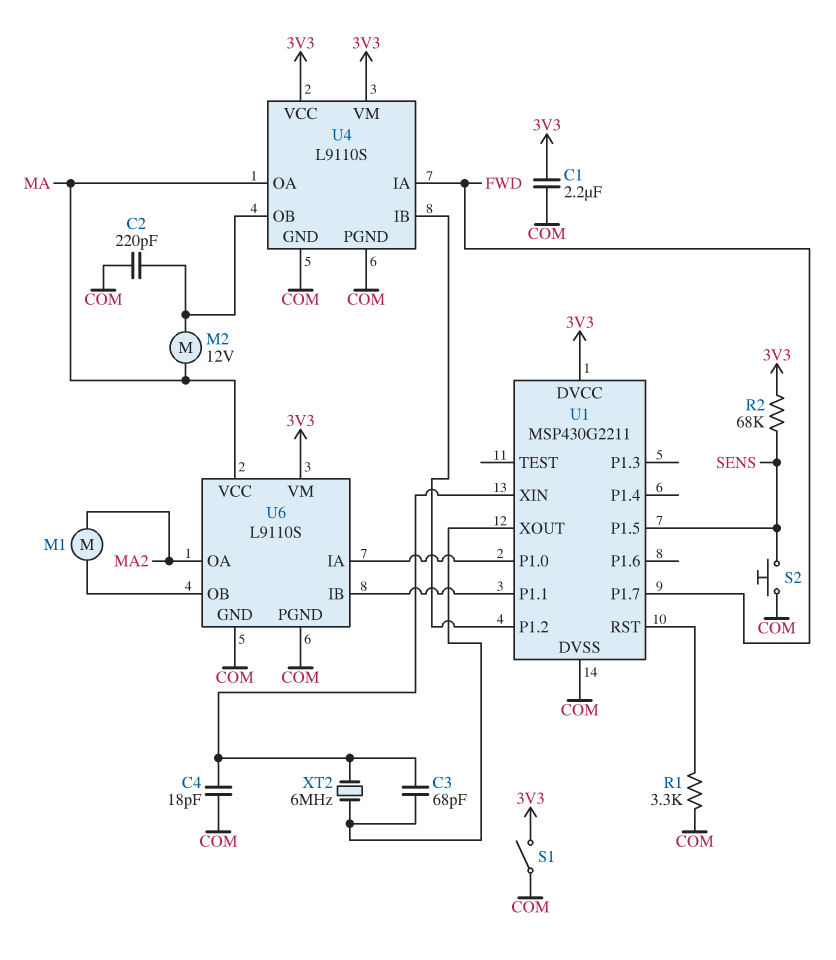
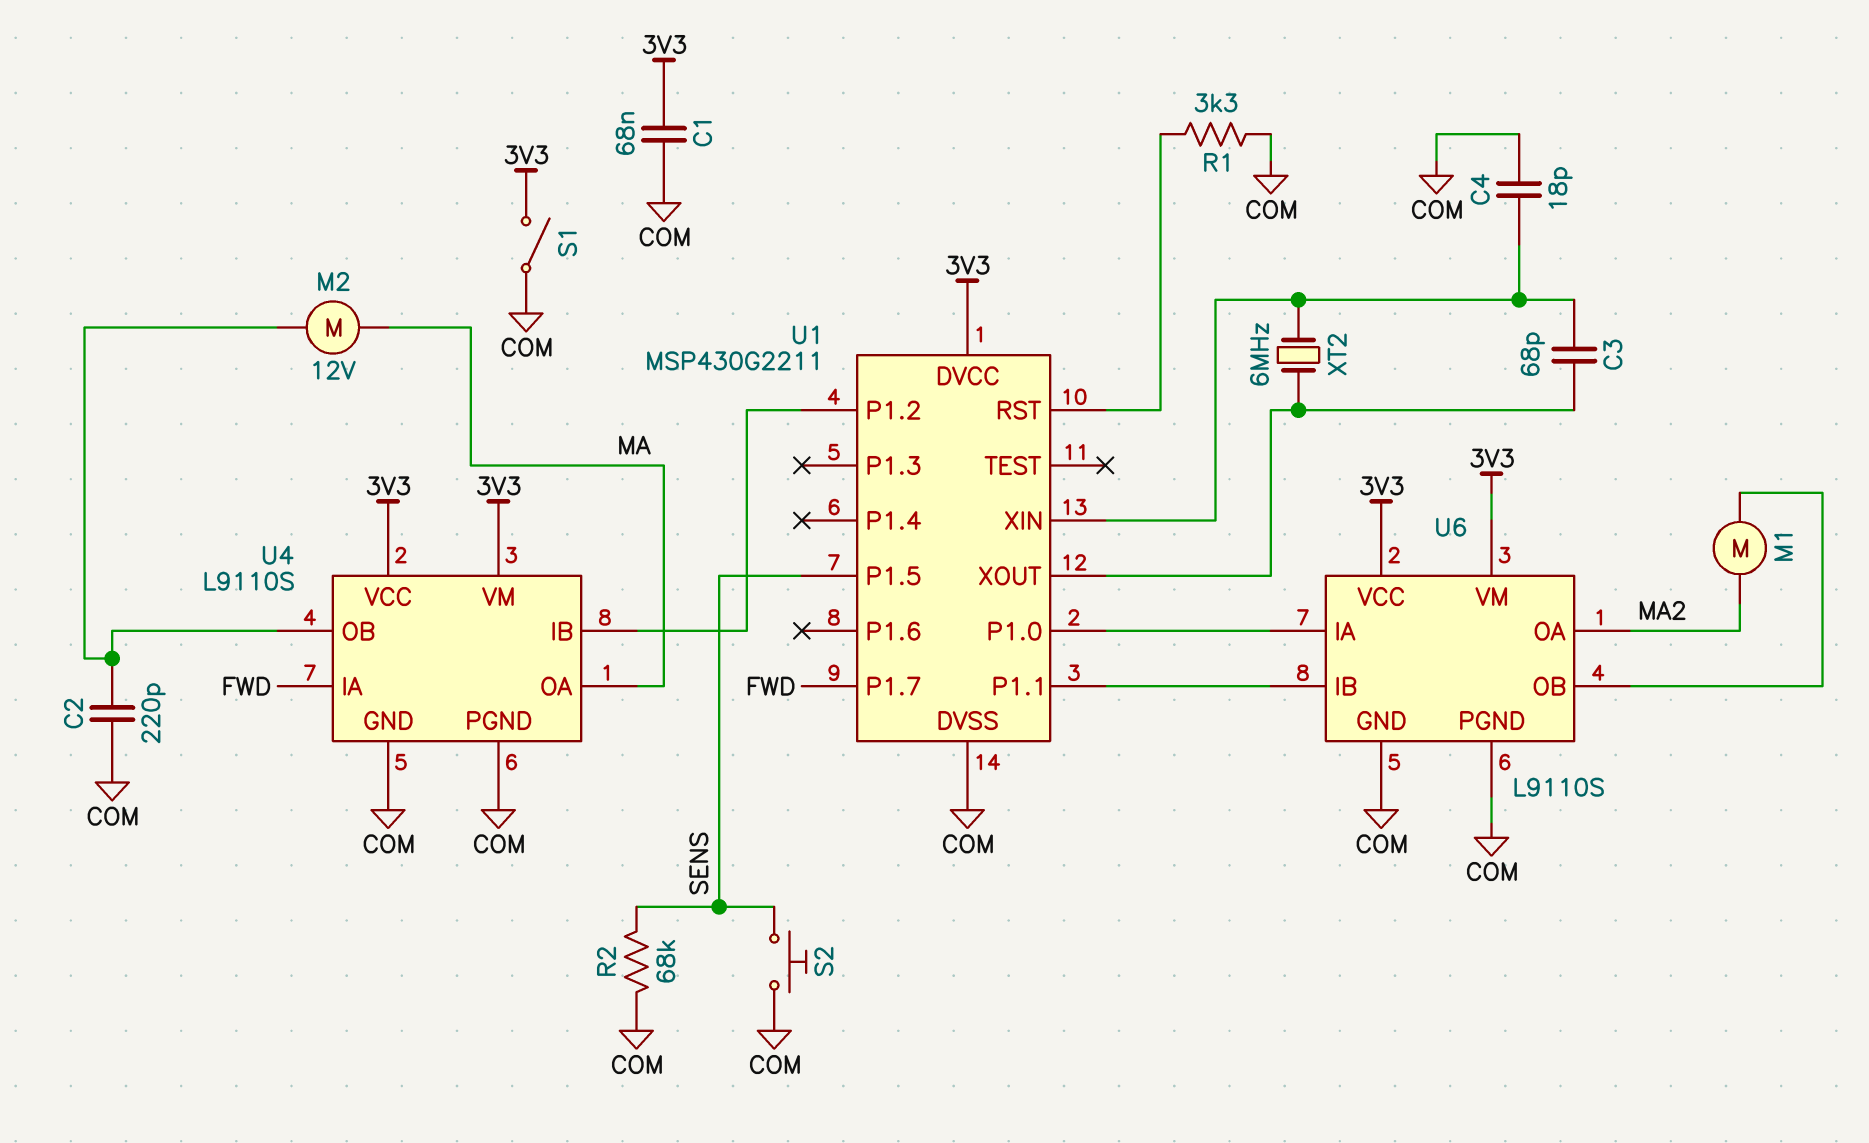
C1: 2.2uF (3V3, COM) -> 68nF (3V3, COM)
R2: 68k (3V3, SENS) -> 68k (COM, SENS)
U6 pin VCC: MA -> 3V3

